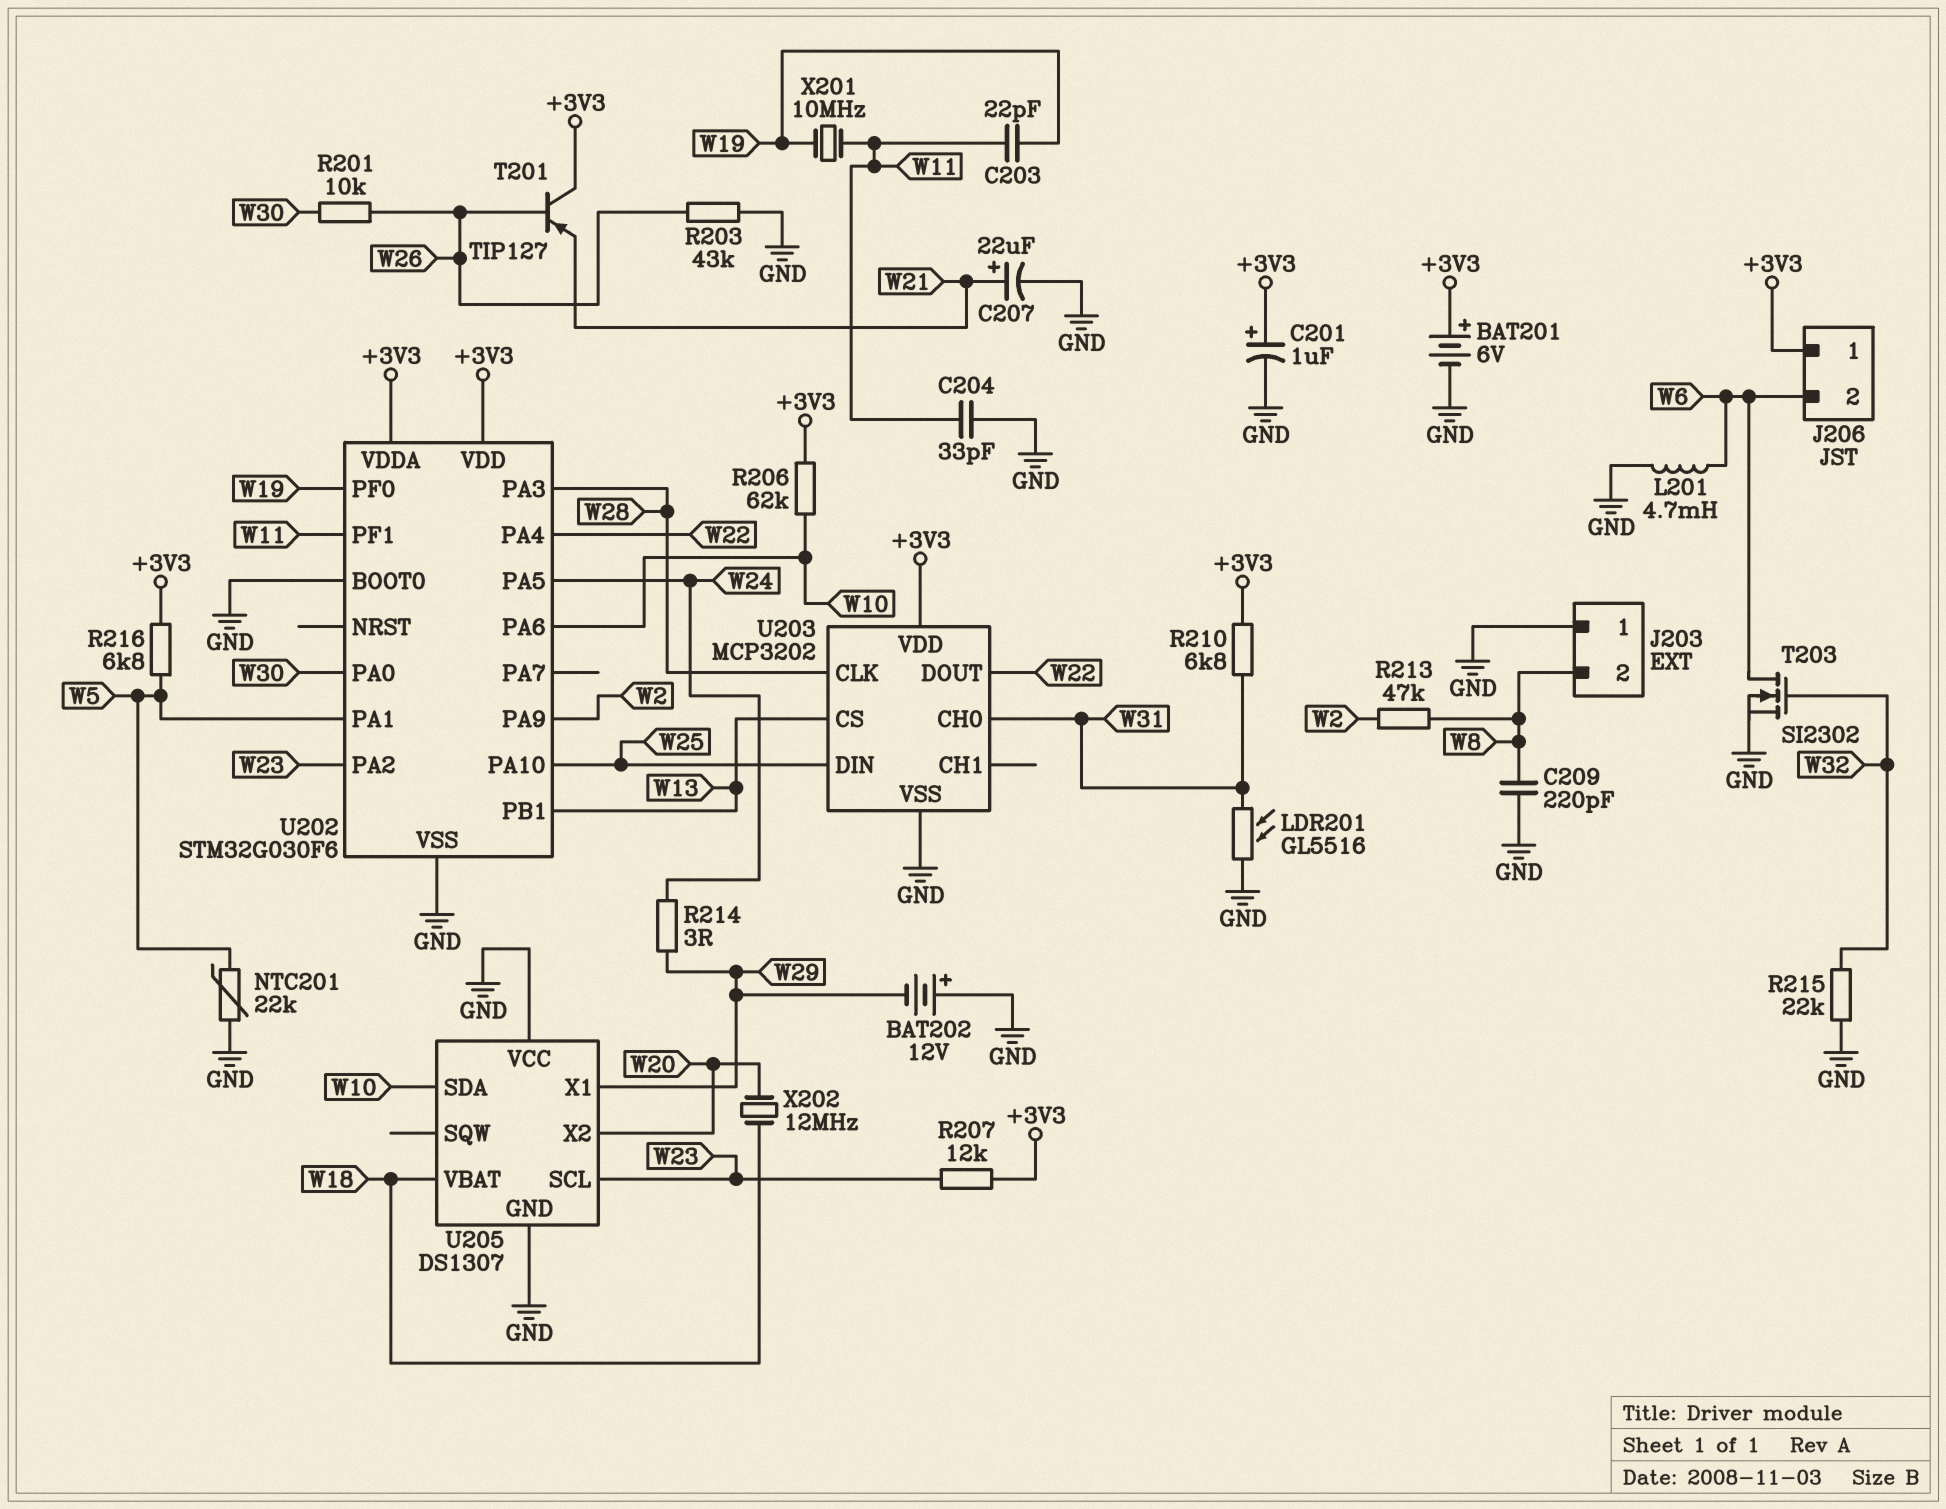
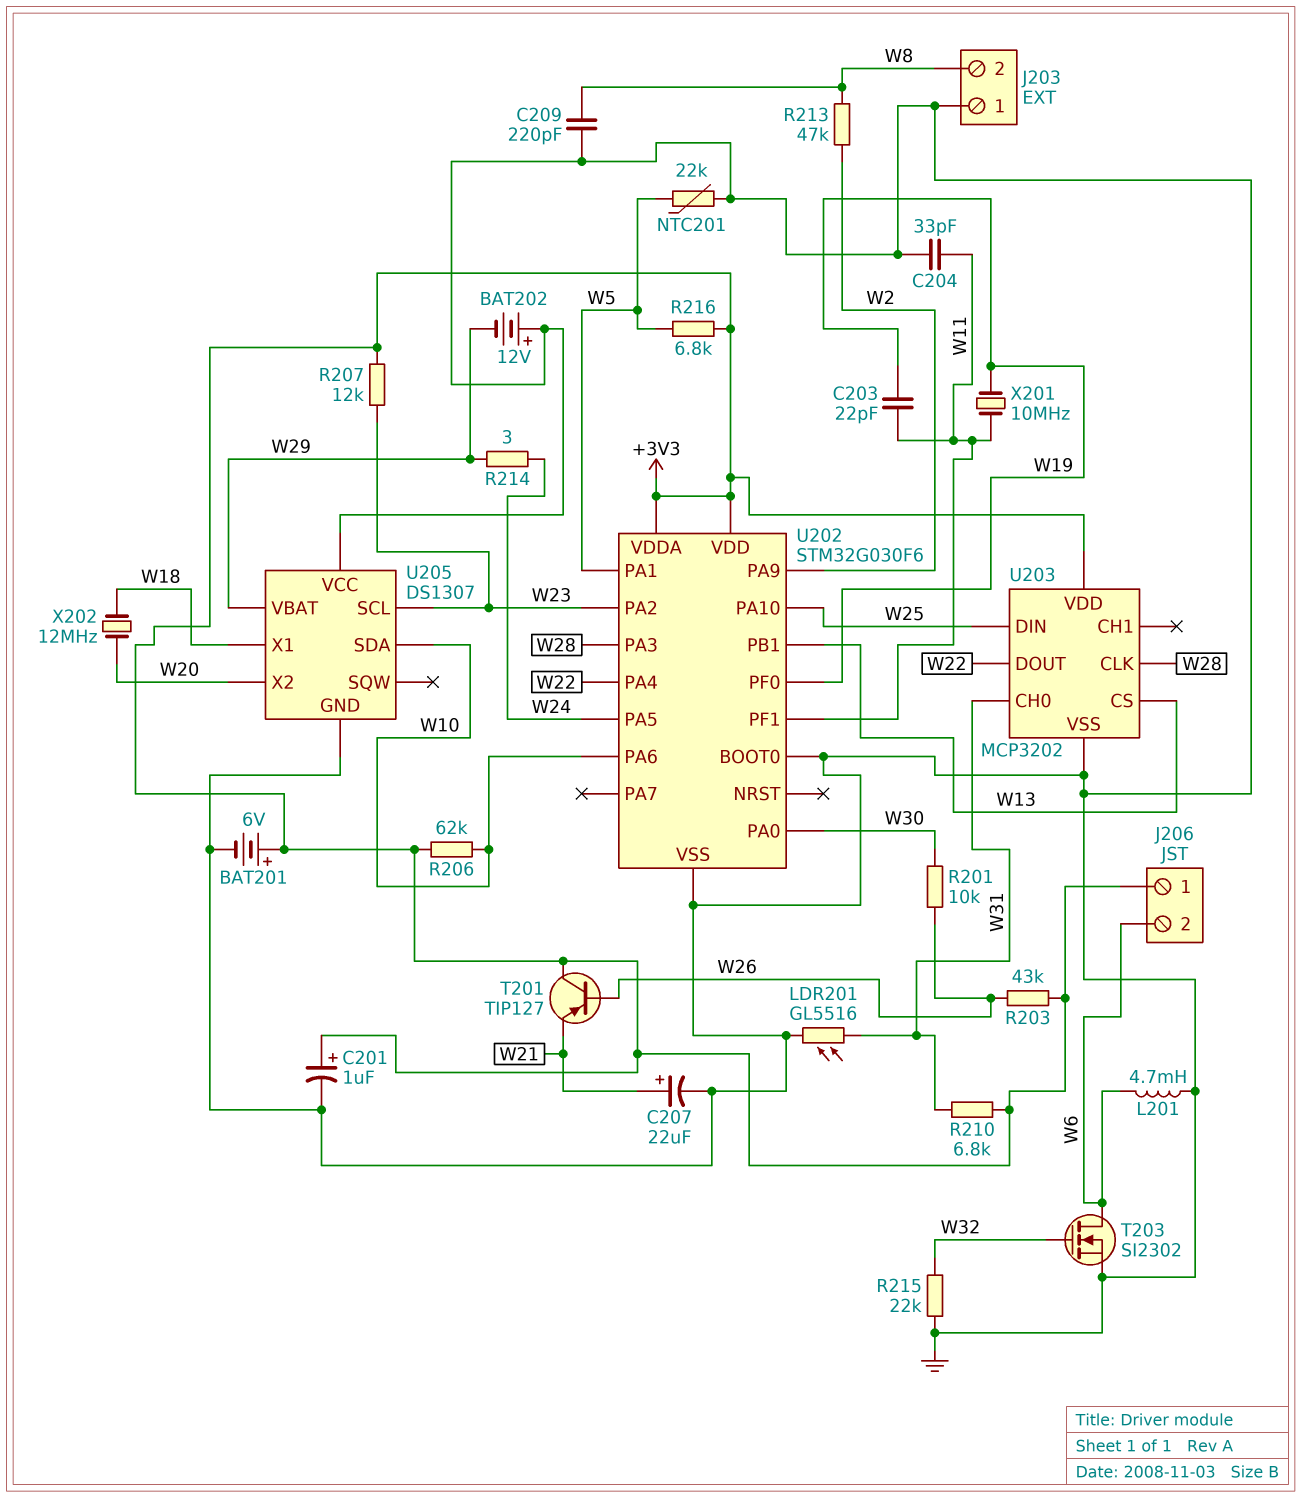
R203: 43k (GND, W26) -> 43k (+3V3, W26)
U205 pin VBAT: W18 -> W29
U205 pin X1: W29 -> W18

